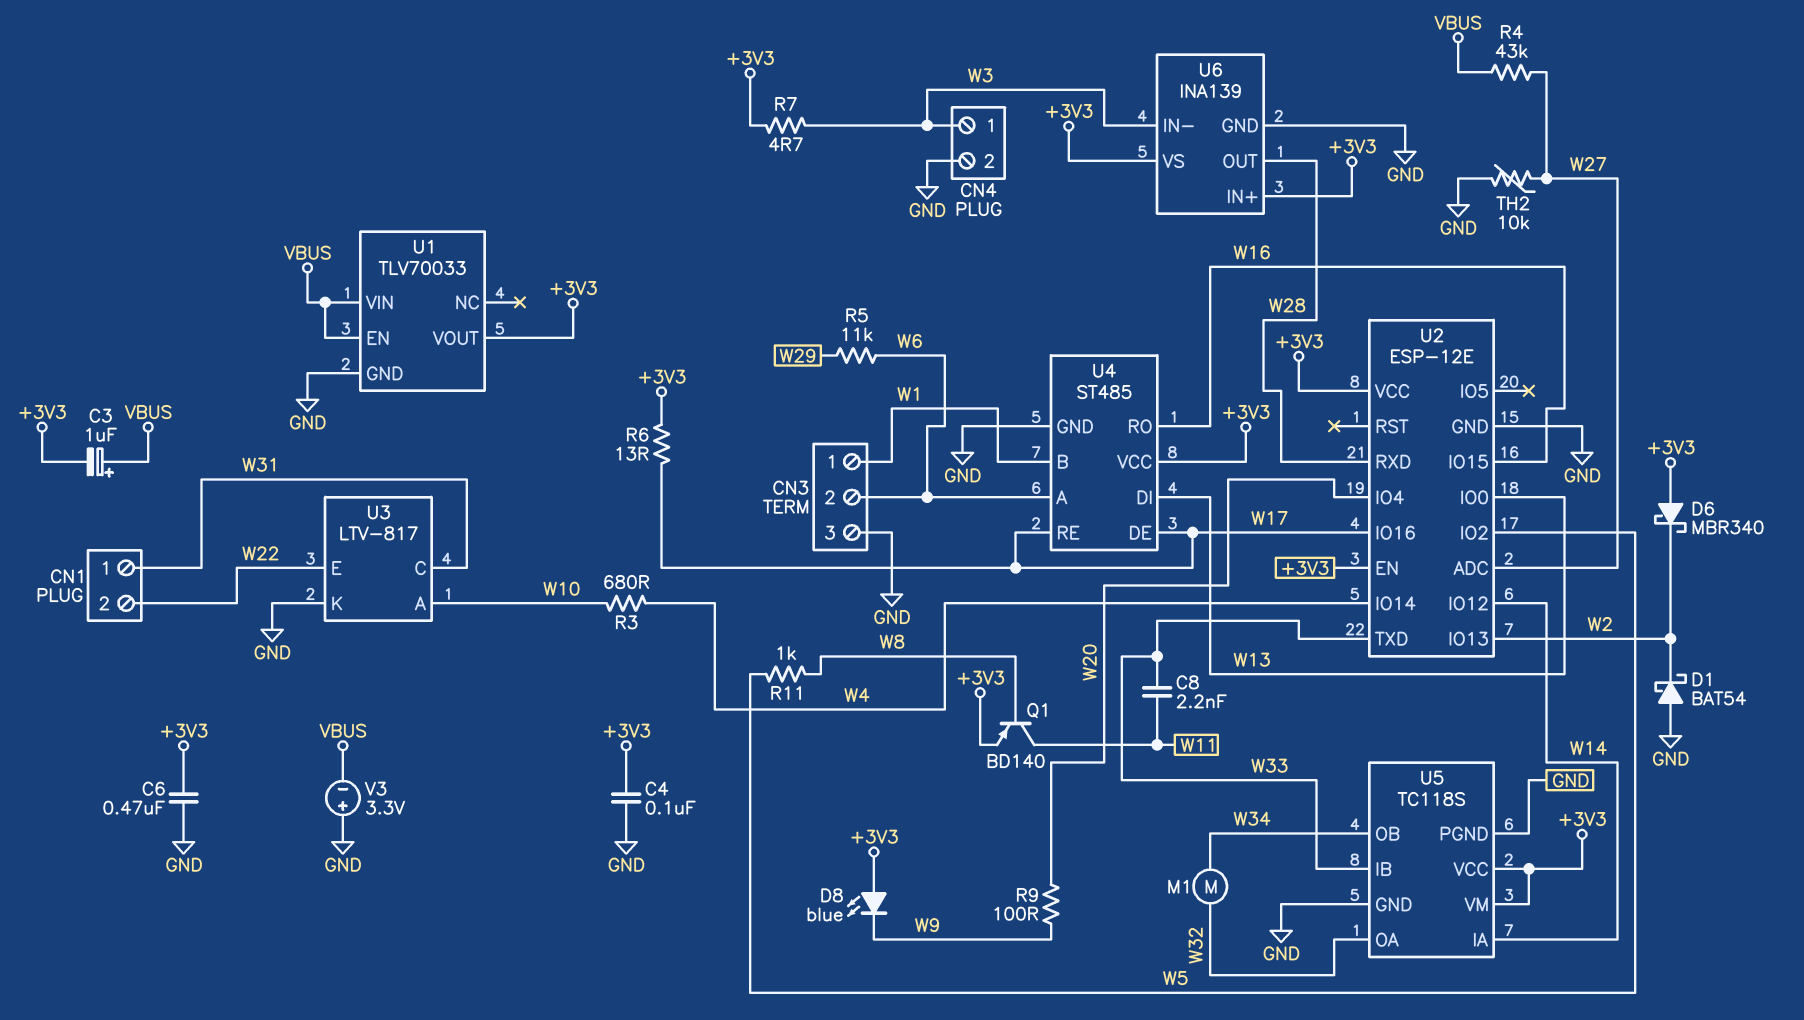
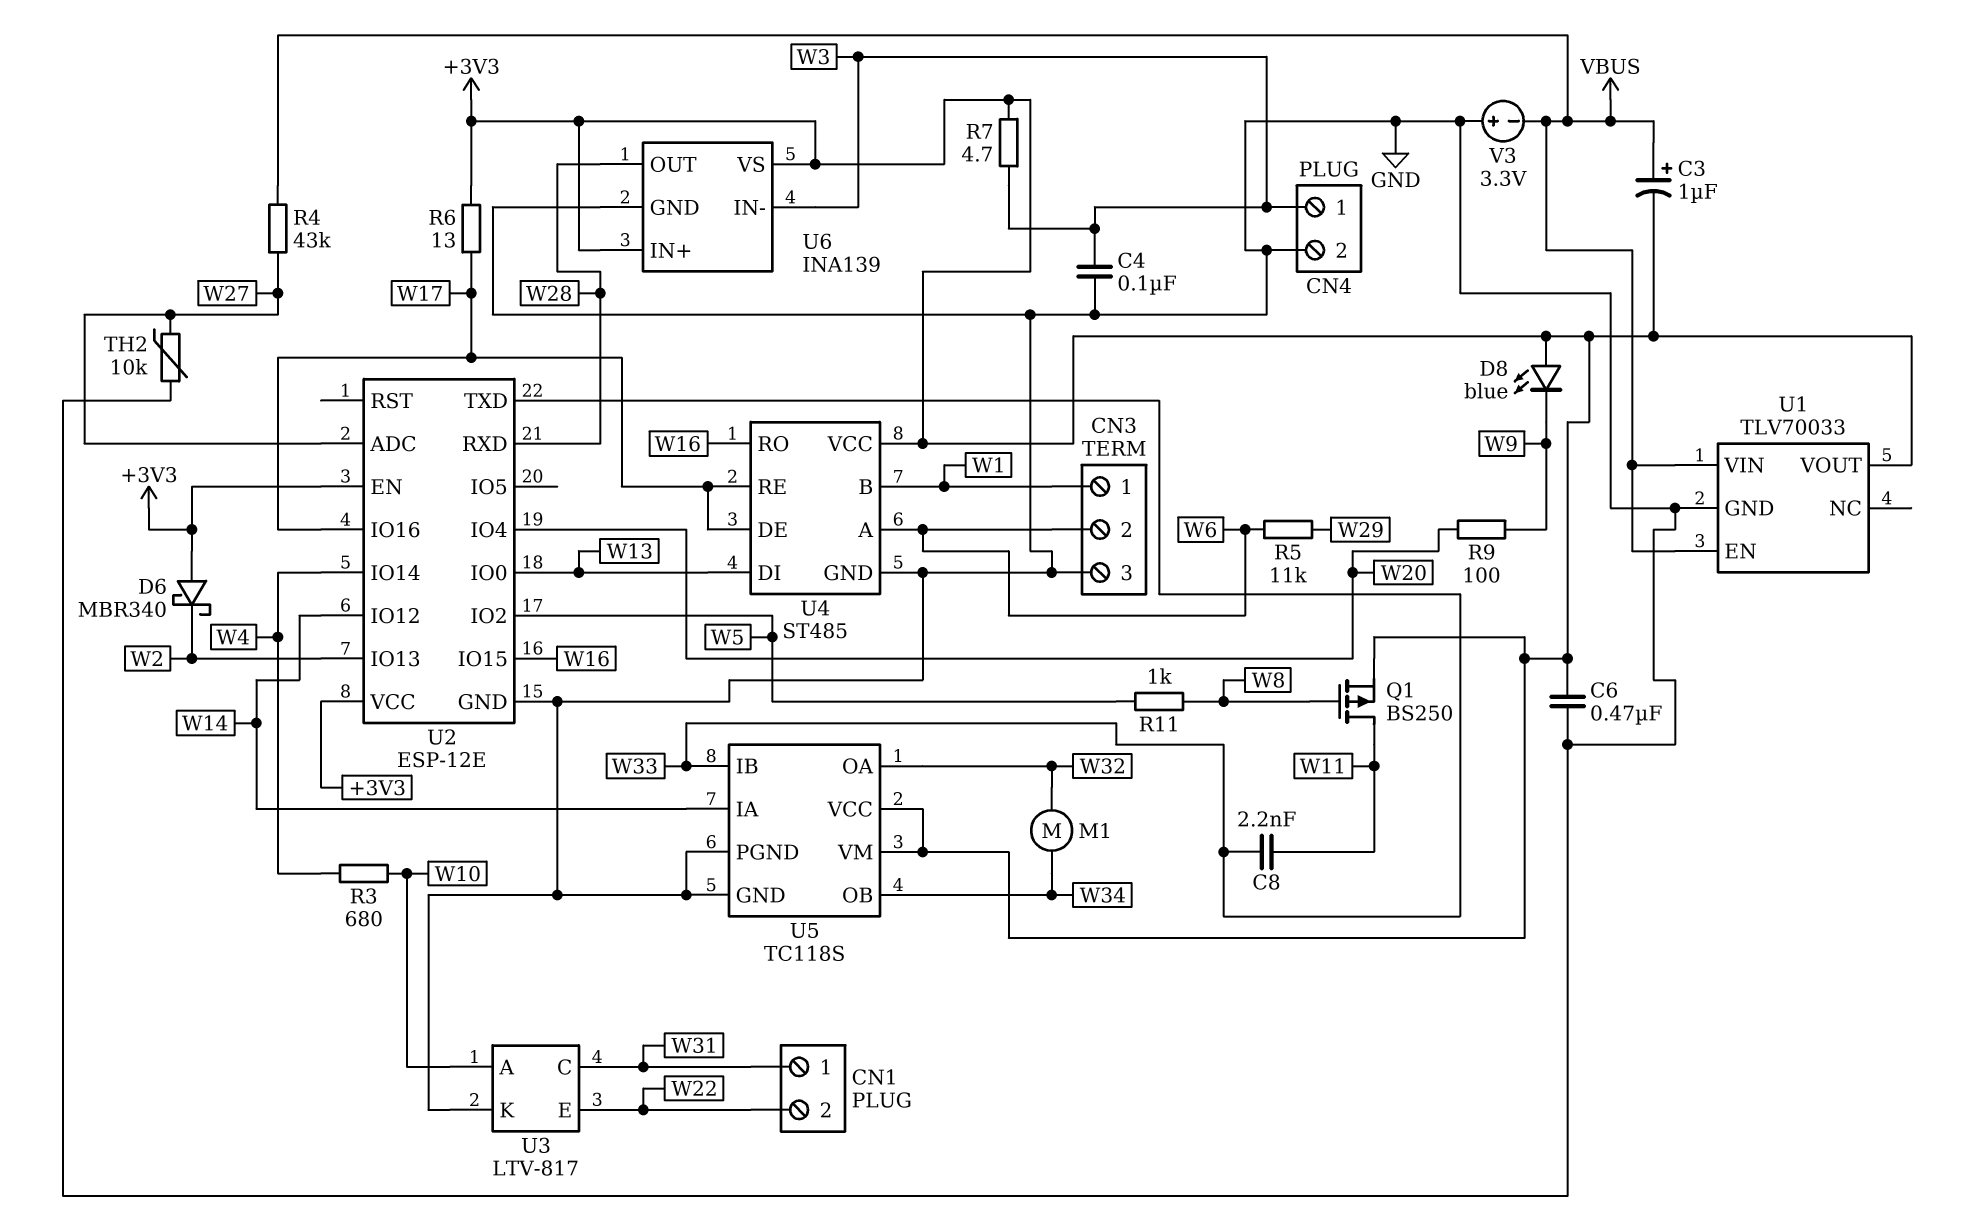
C4: 100nF (+3V3, GND) -> 100nF (GND, W3)
D1: schottky BAT54 (A GND, K W2) -> none
Q1: PNP BD140 (B W8, C W11, E +3V3) -> PMOS BS250 (G W8, D W11, S +3V3)

